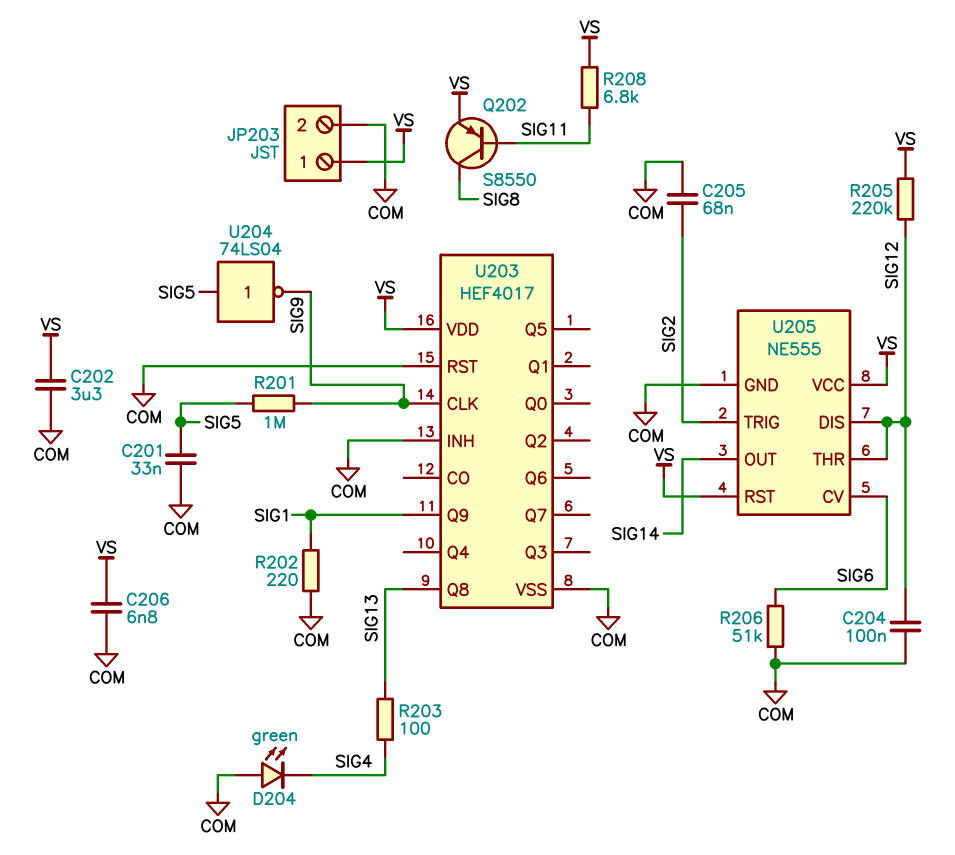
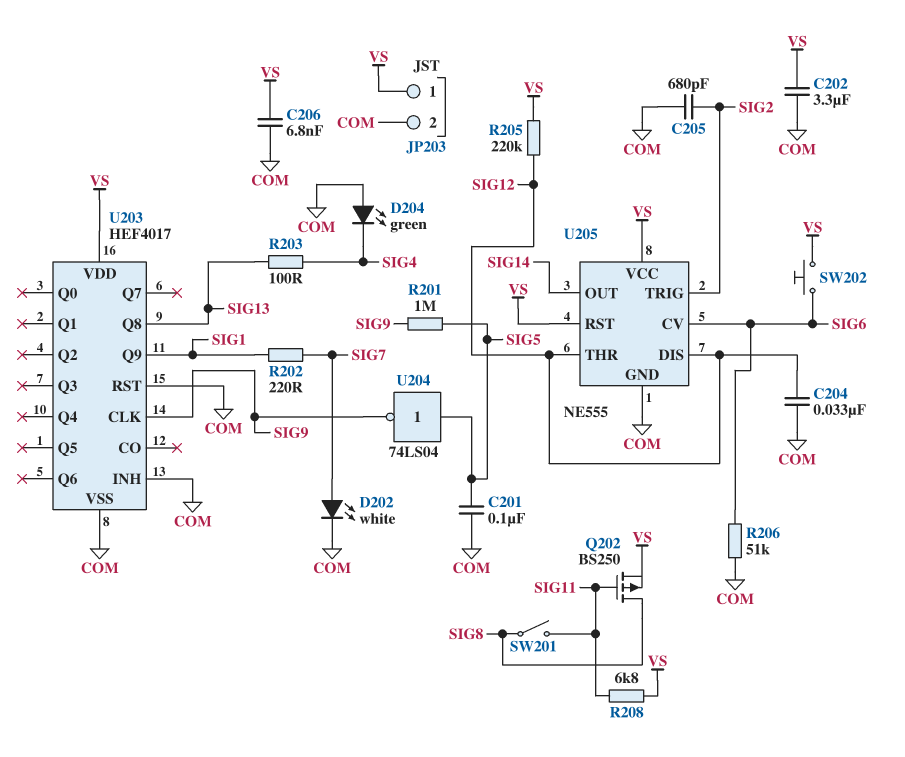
C201: 33nF (COM, SIG5) -> 100nF (COM, SIG5)
C204: 100nF (COM, SIG12) -> 33nF (COM, SIG12)
C205: 68nF (COM, SIG2) -> 680pF (COM, SIG2)
D202: none -> LED white (A SIG7, K COM)
Q202: PNP S8550 (B SIG11, C SIG8, E VS) -> PMOS BS250 (G SIG11, D SIG8, S VS)
R202: 220 (COM, SIG1) -> 220 (SIG1, SIG7)
SW201: none -> switch (SIG8, SIG11)
SW202: none -> button (SIG6, VS)

